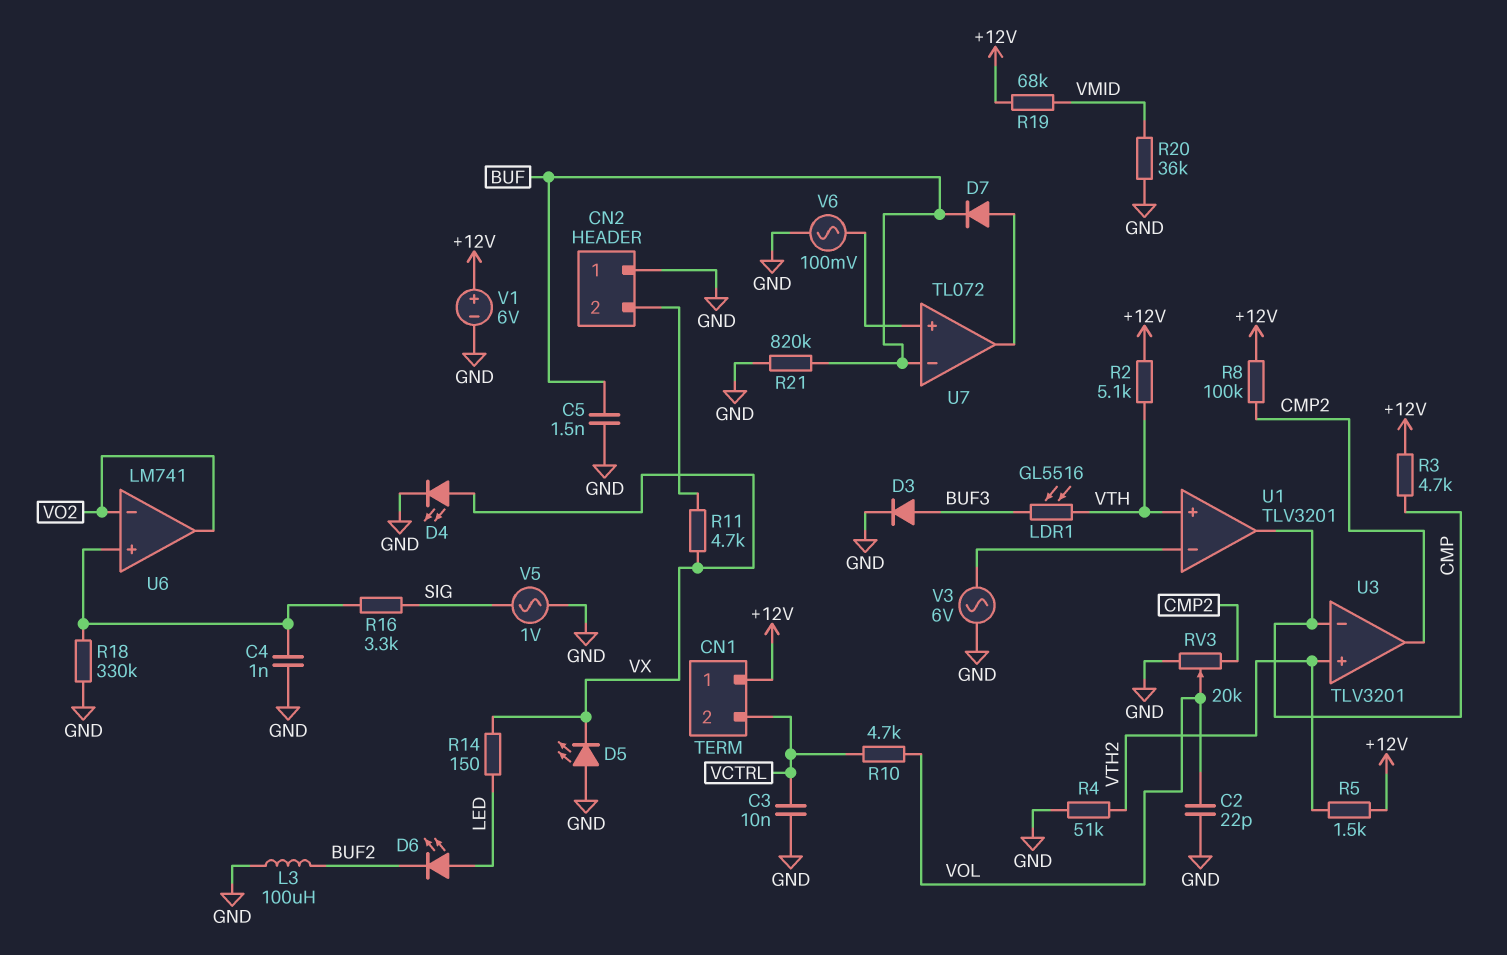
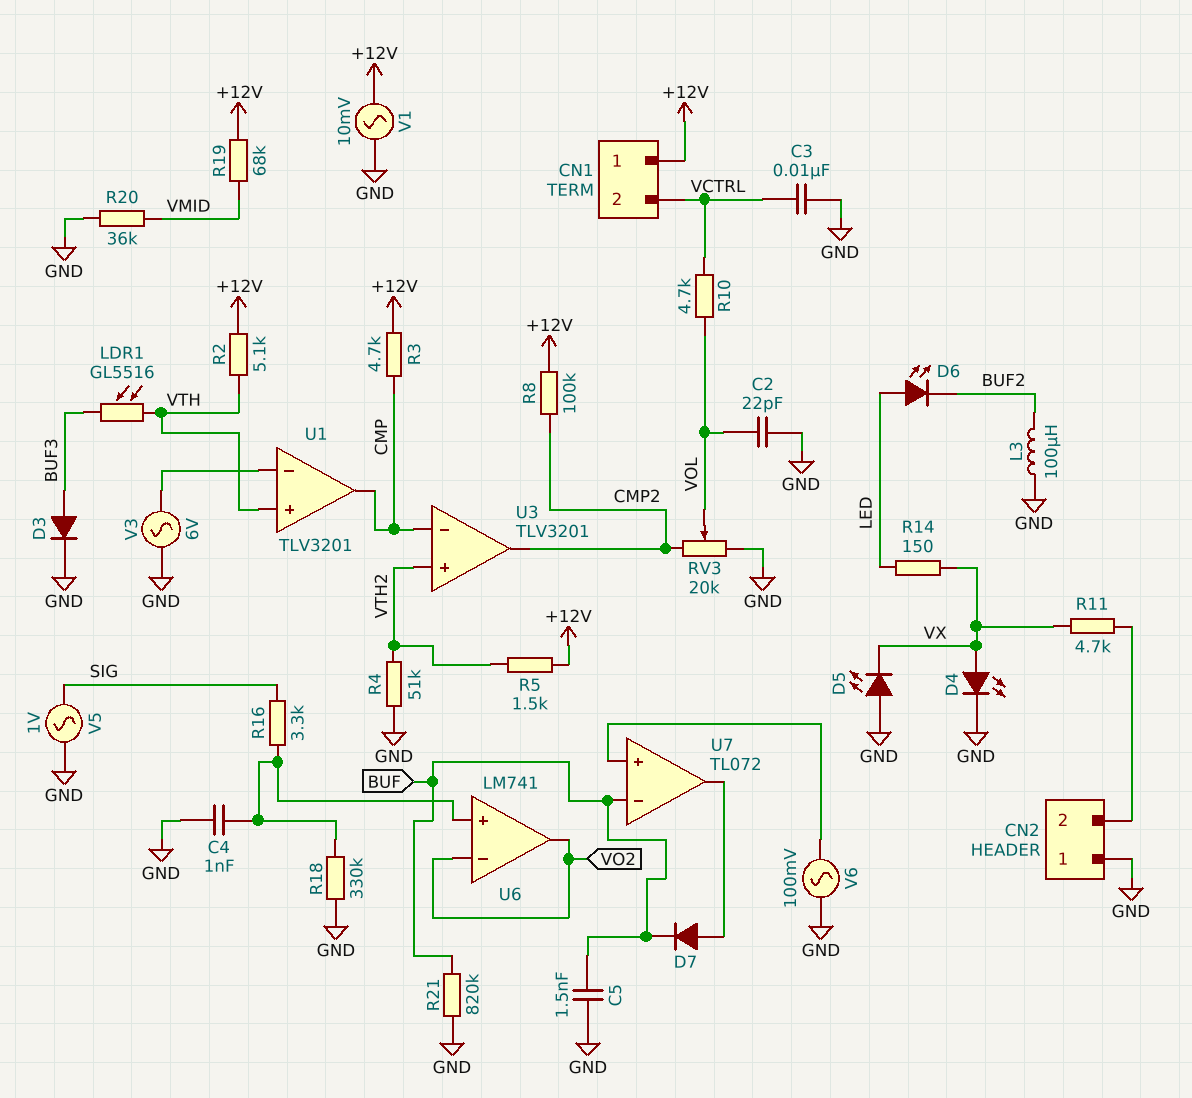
V1: 6V (plus +12V, minus GND) -> AC 10mV (+12V, GND)

